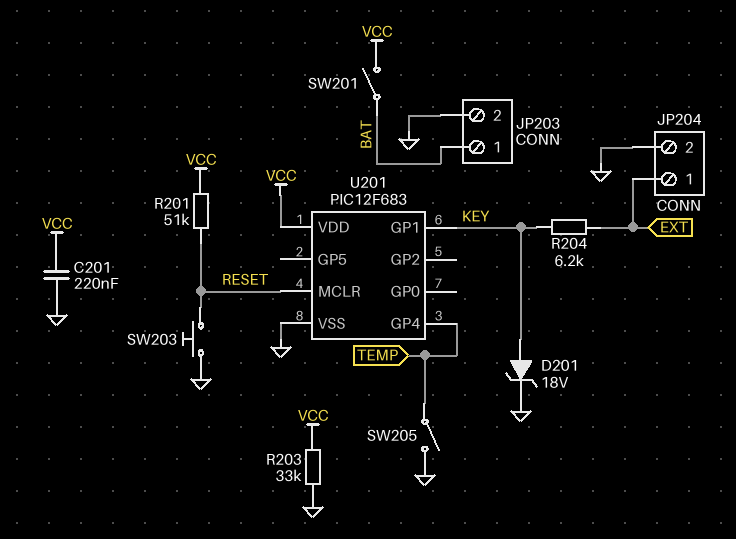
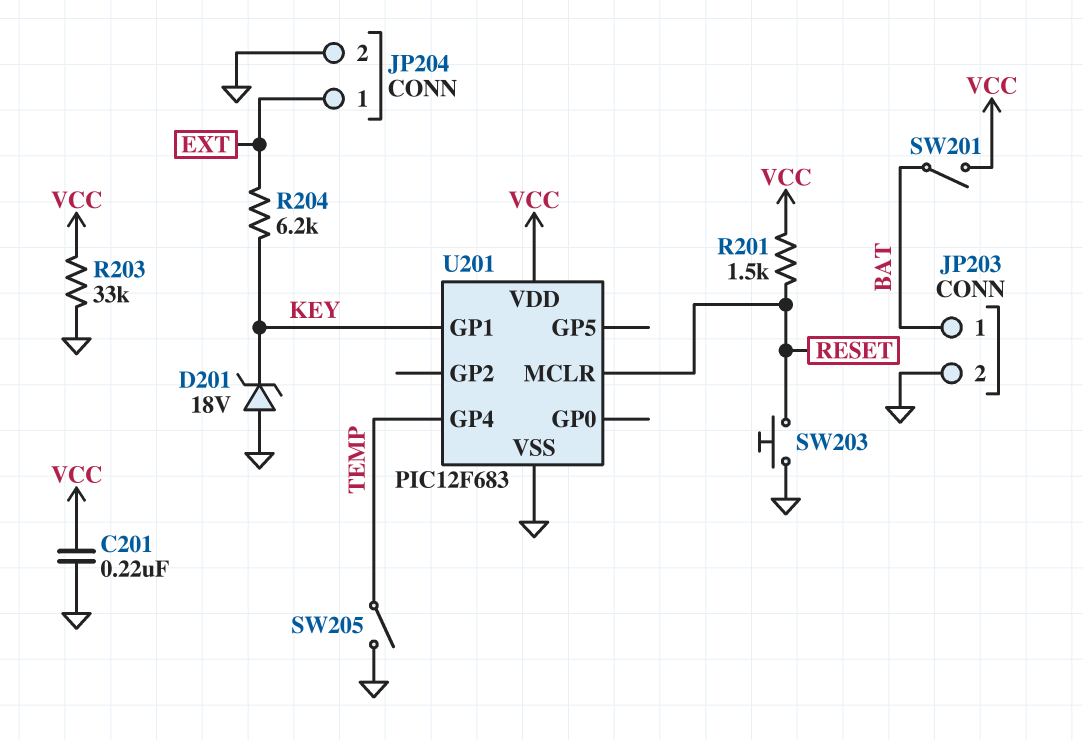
D201: zener 18V (A KEY, K GND) -> zener 18V (A GND, K KEY)
R201: 51k (RESET, VCC) -> 1.5k (RESET, VCC)

